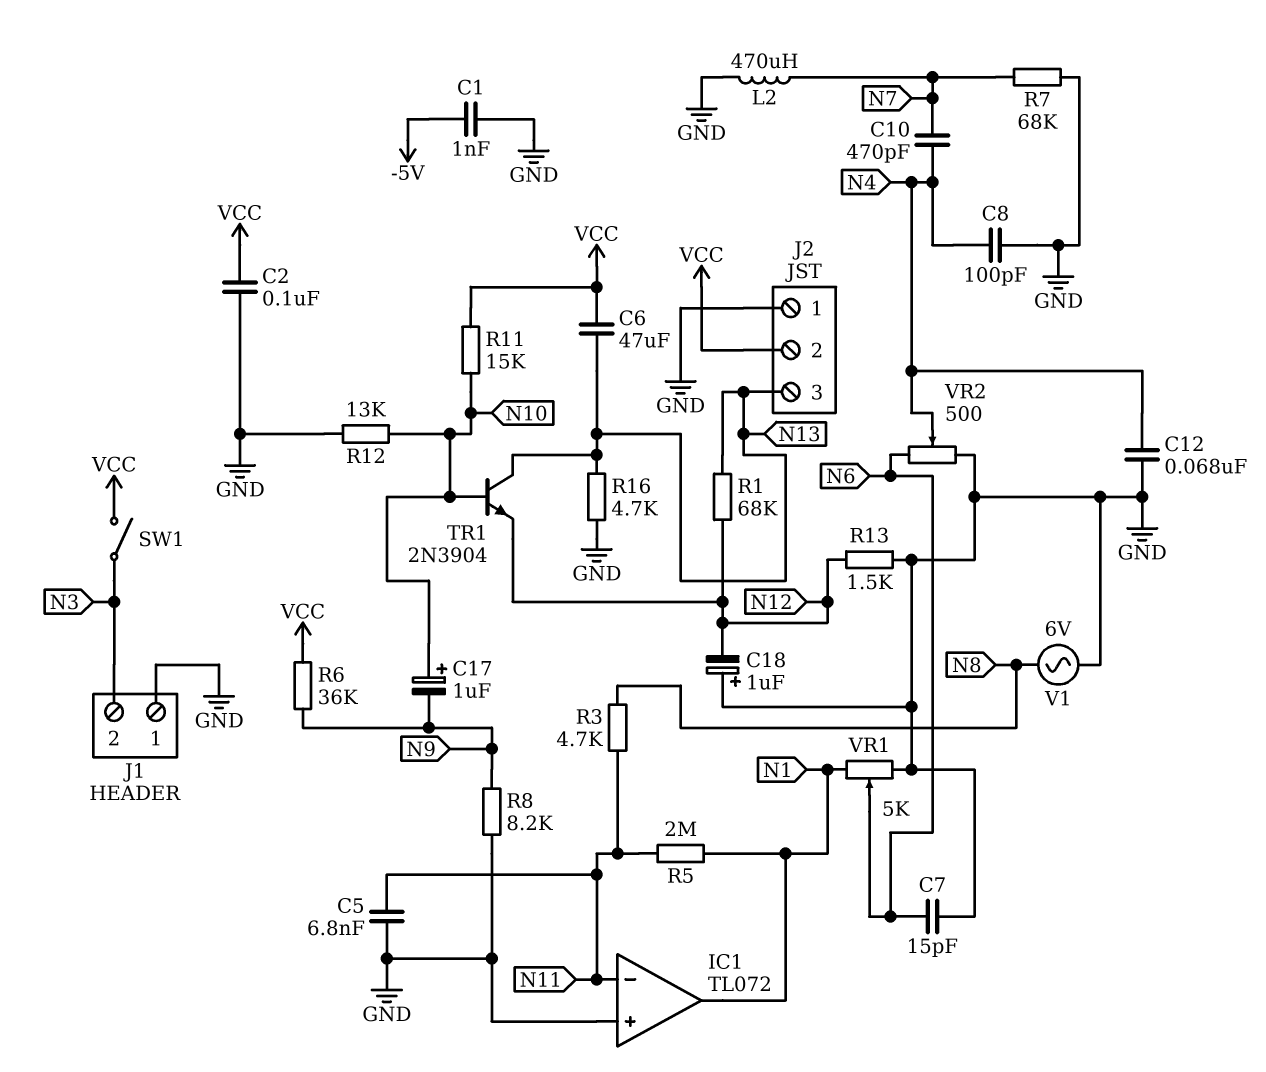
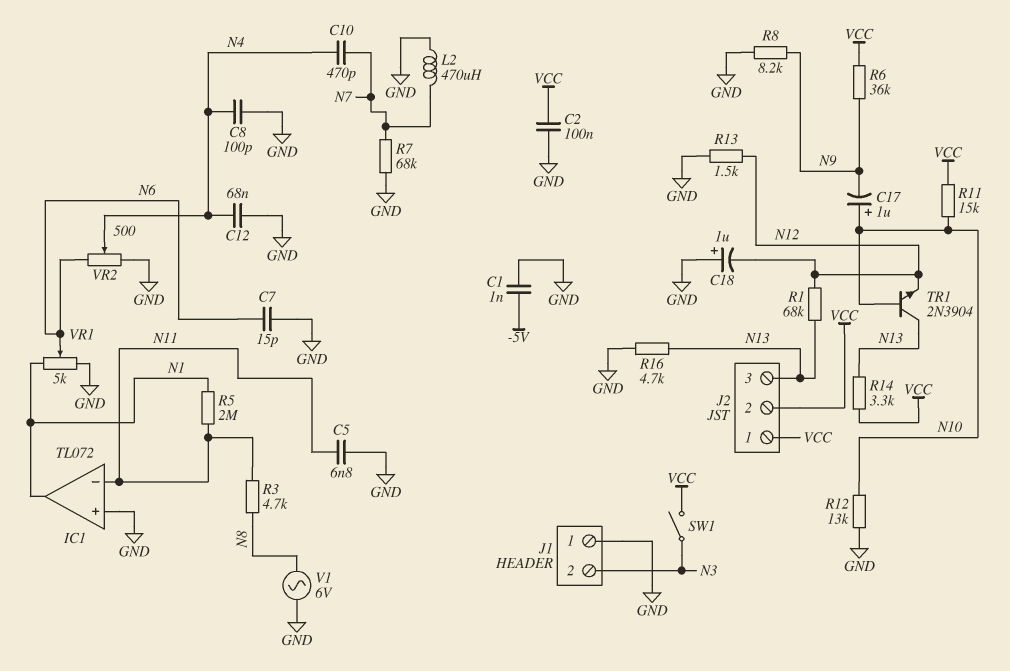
C6: 47uF (N13, VCC) -> none
J2 pin 1: GND -> VCC
R14: none -> 3.3k (N13, VCC)

